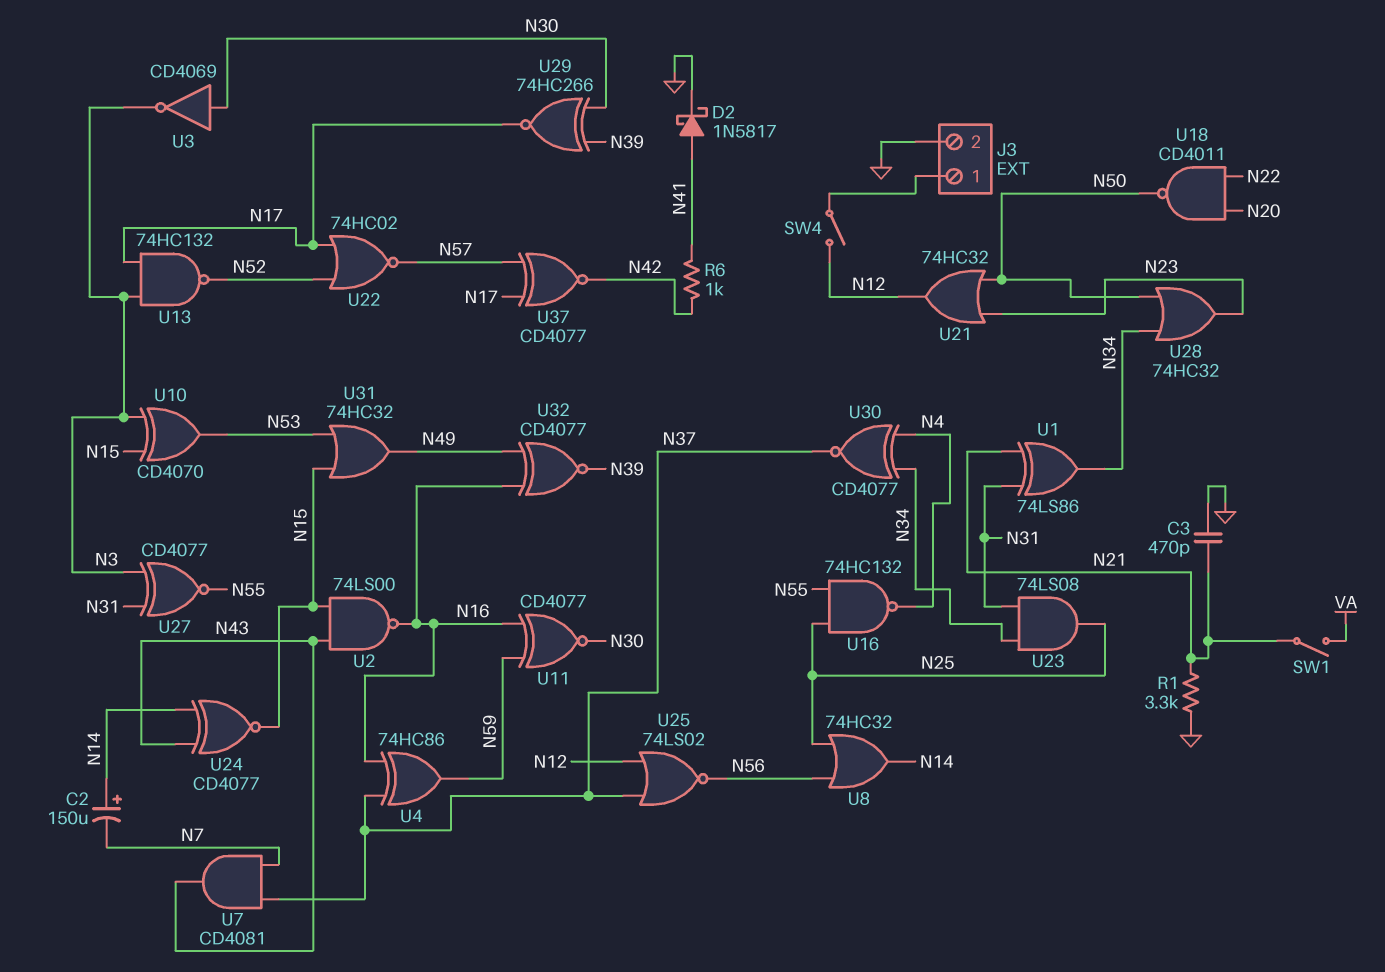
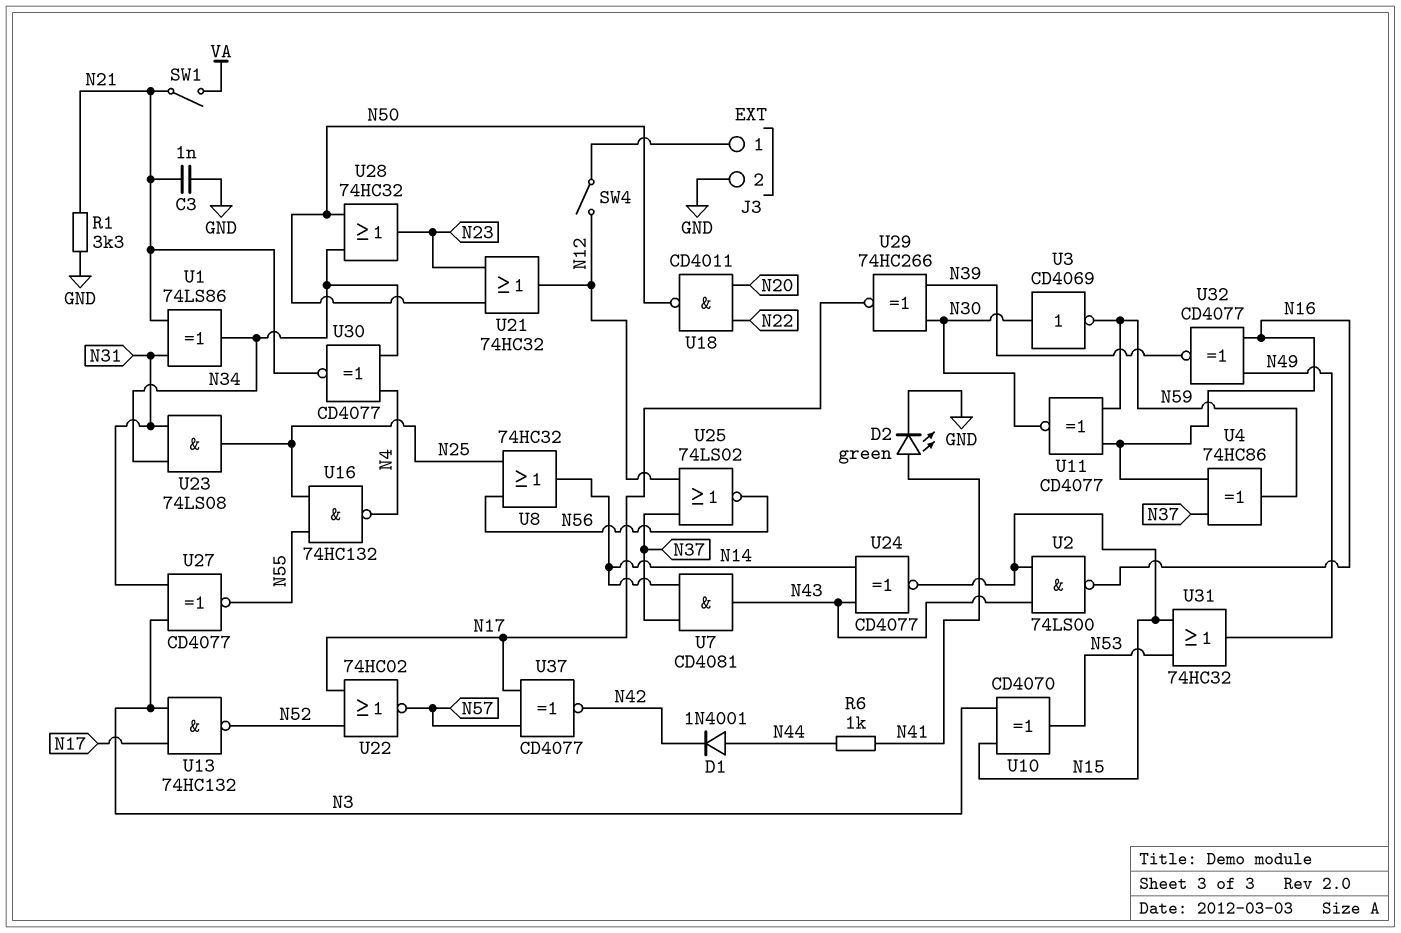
C2: 150uF (plus N14, minus N7) -> none
C3: 470pF (GND, N21) -> 1nF (GND, N21)
D1: none -> diode 1N4001 (A N44, K N42)
D2: schottky 1N5817 (A N41, K GND) -> LED green (A N41, K GND)
R6: 1k (N41, N42) -> 1k (N41, N44)
U3: NOT CD4069 (in N30, out N3) -> NOT CD4069 (in N30, out N59)
U7: AND CD4081 (in N7, in N37, out N43) -> AND CD4081 (in N14, in N37, out N43)
U30: XNOR CD4077 (in N4, in N34, out N37) -> XNOR CD4077 (in N4, in N34, out N21)

